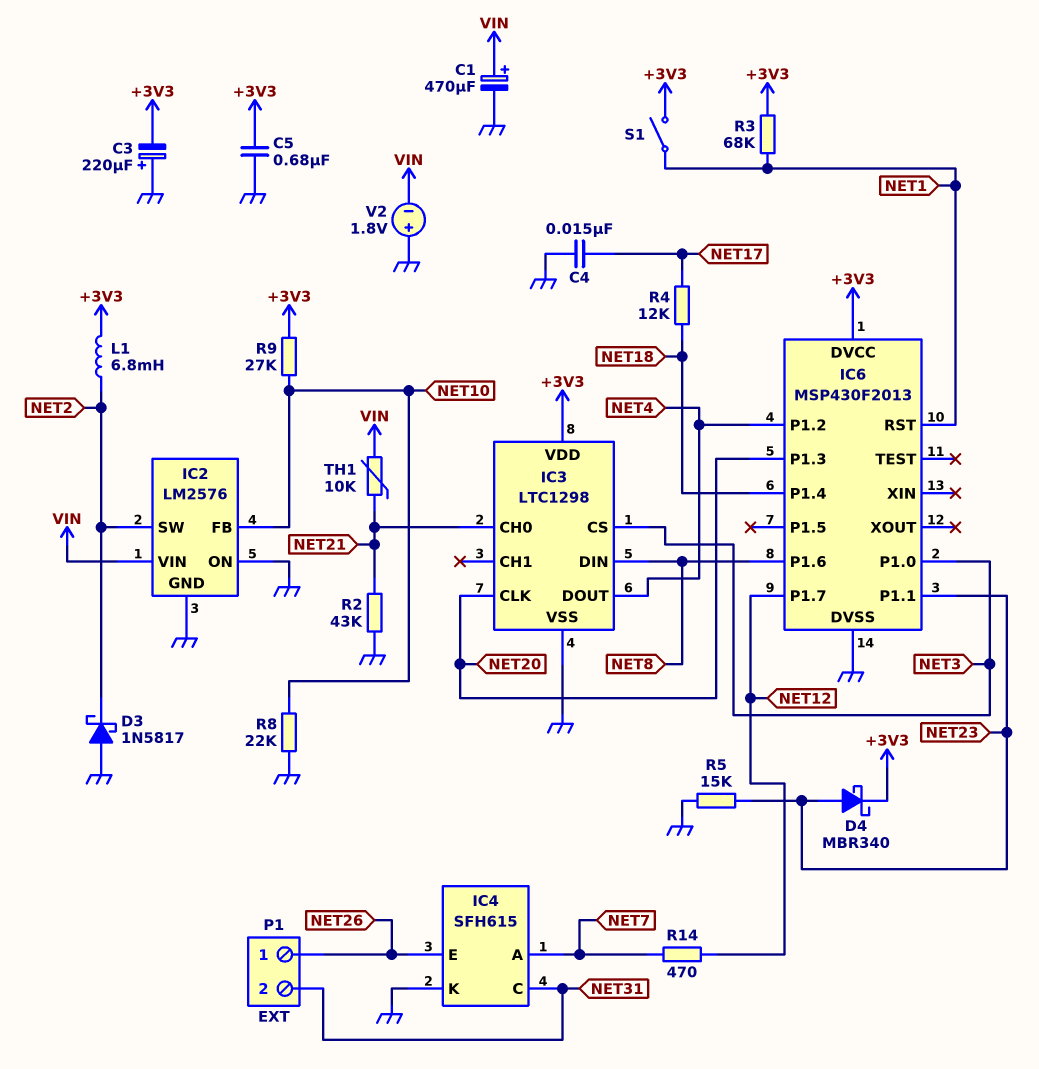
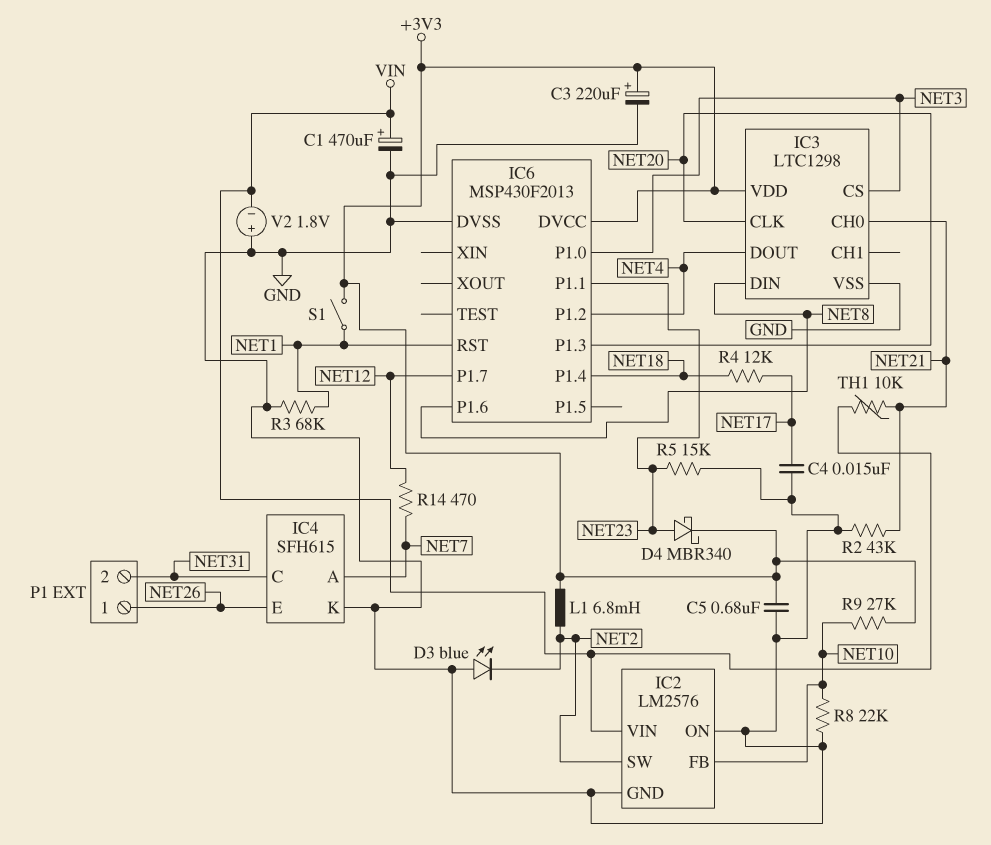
C3: 220uF (plus GND, minus +3V3) -> 220uF (plus +3V3, minus GND)
D3: schottky 1N5817 (A GND, K NET2) -> LED blue (A GND, K NET2)
R3: 68k (+3V3, NET1) -> 68k (GND, NET1)

